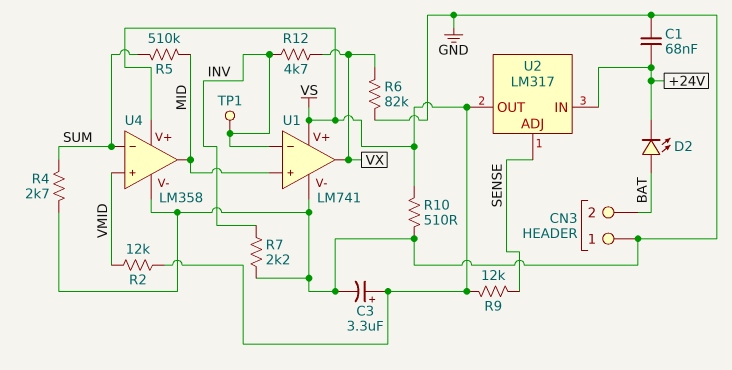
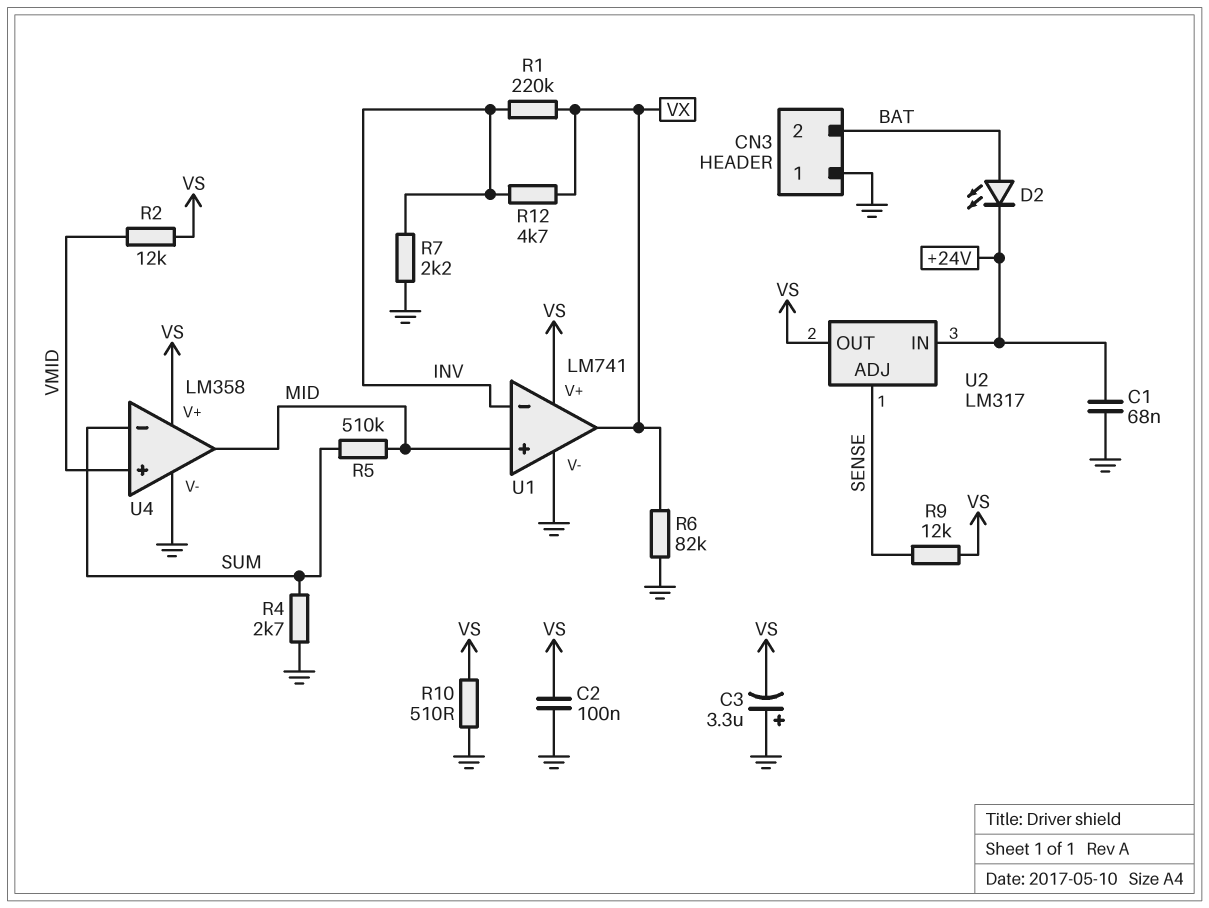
C2: none -> 100nF (GND, VS)
C3: 3.3uF (plus VS, minus GND) -> 3.3uF (plus GND, minus VS)
R1: none -> 220k (INV, VX)
TP1: test point (INV) -> none

